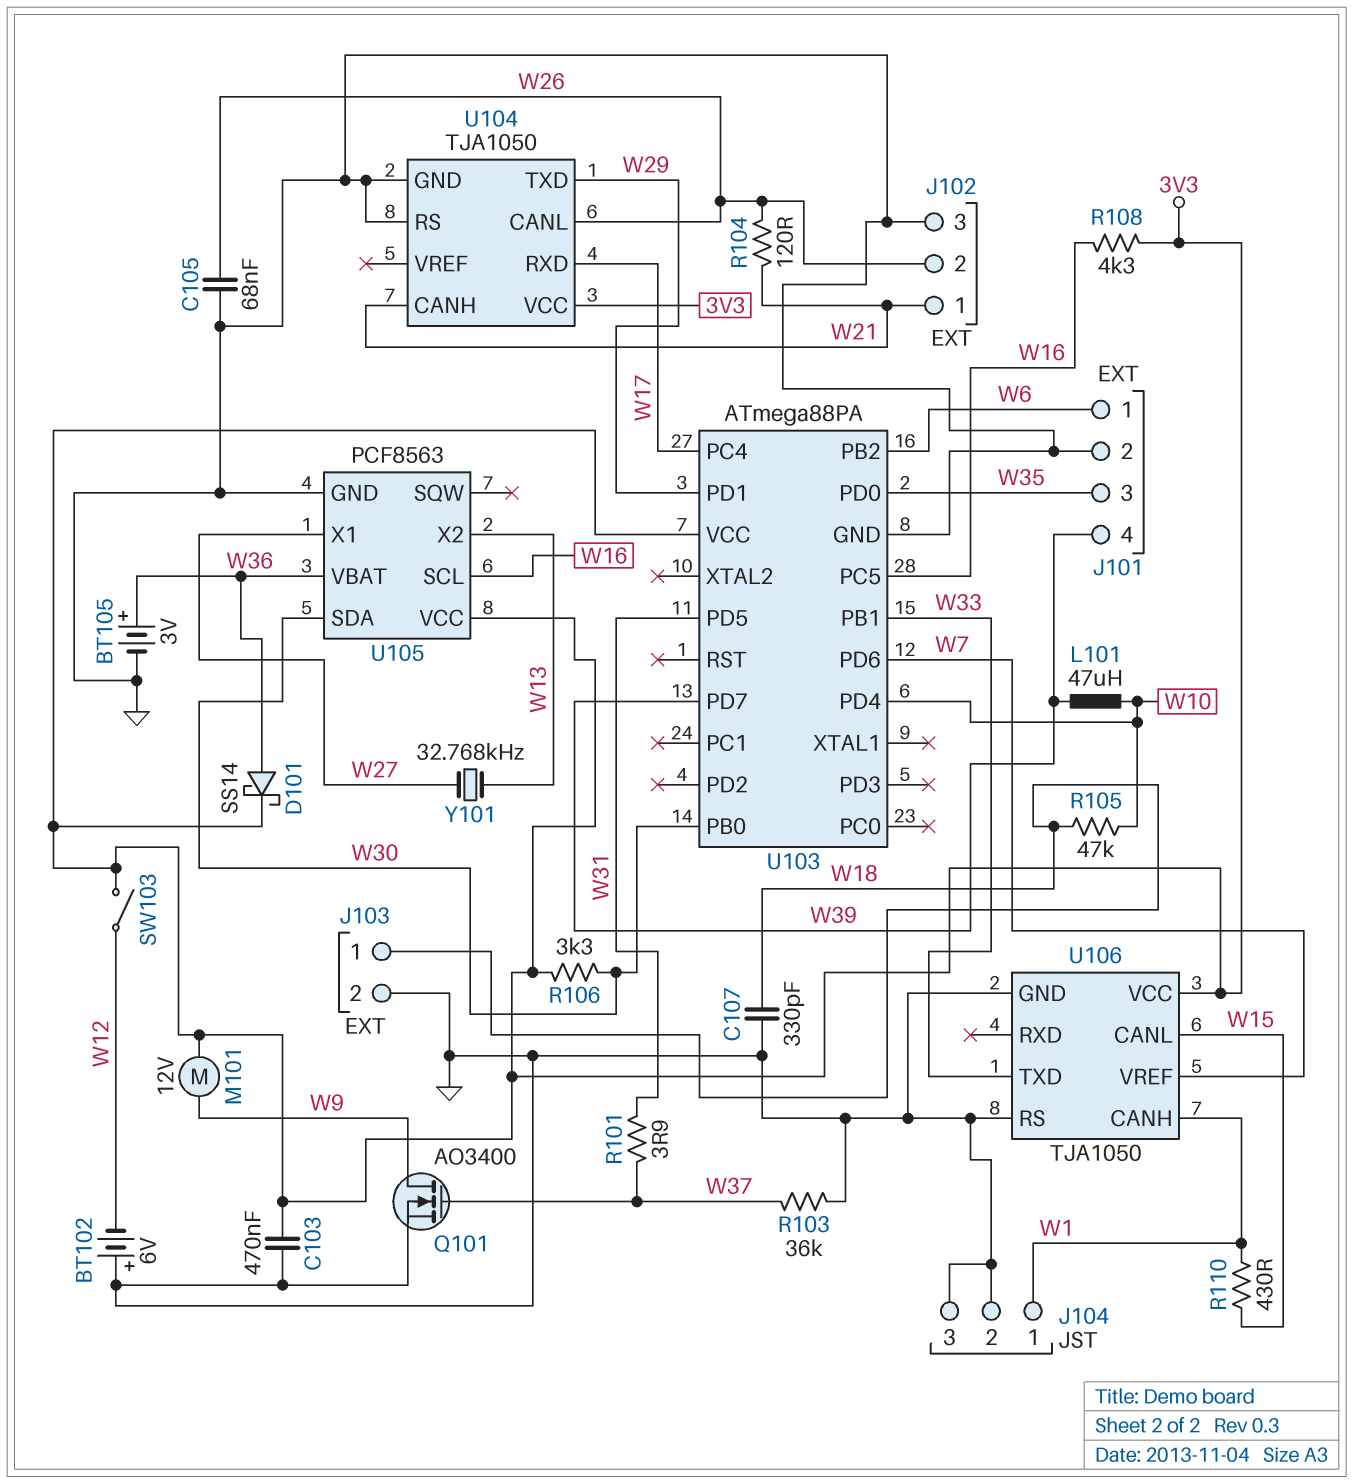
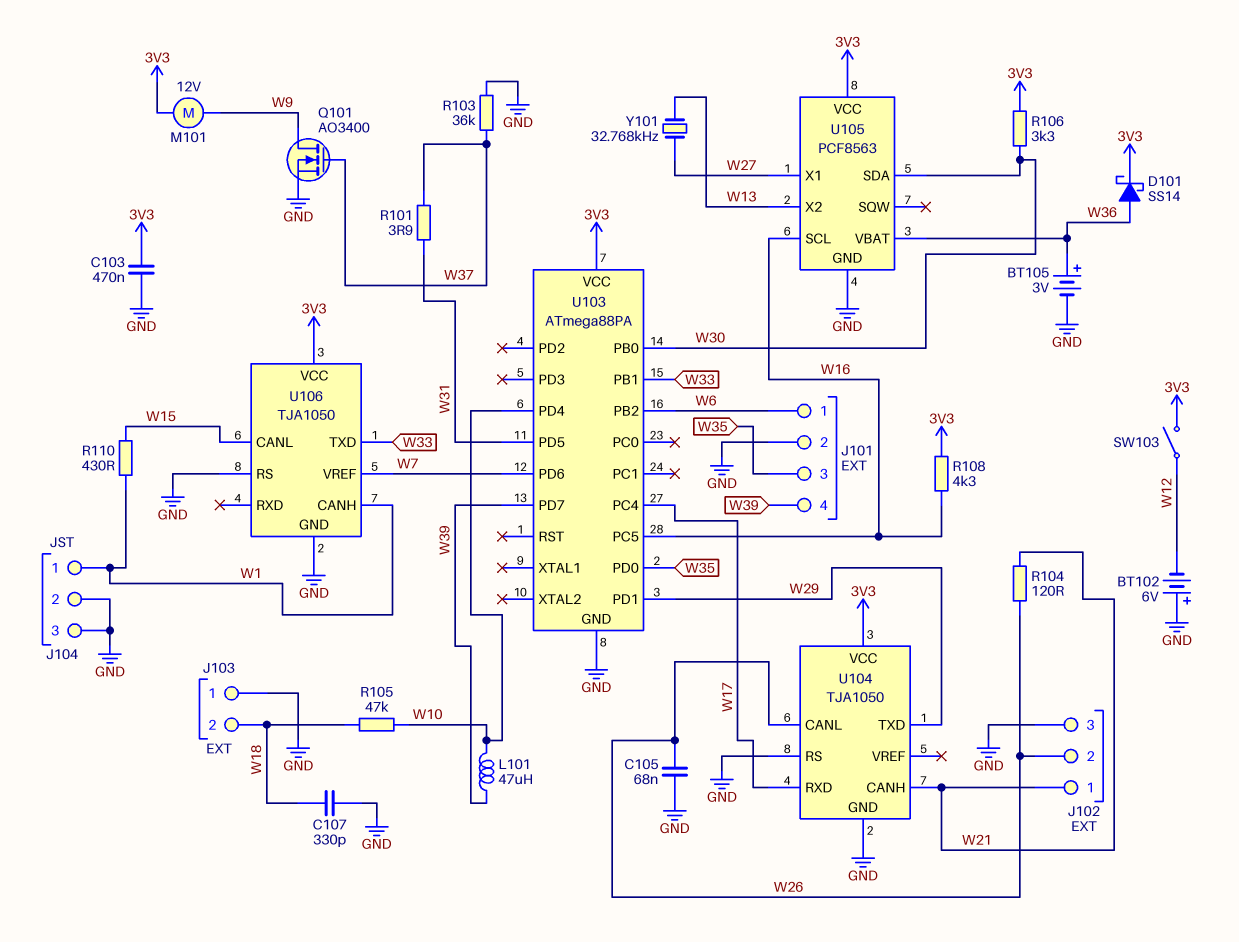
J103 pin 1: W18 -> GND
J103 pin 2: GND -> W18

